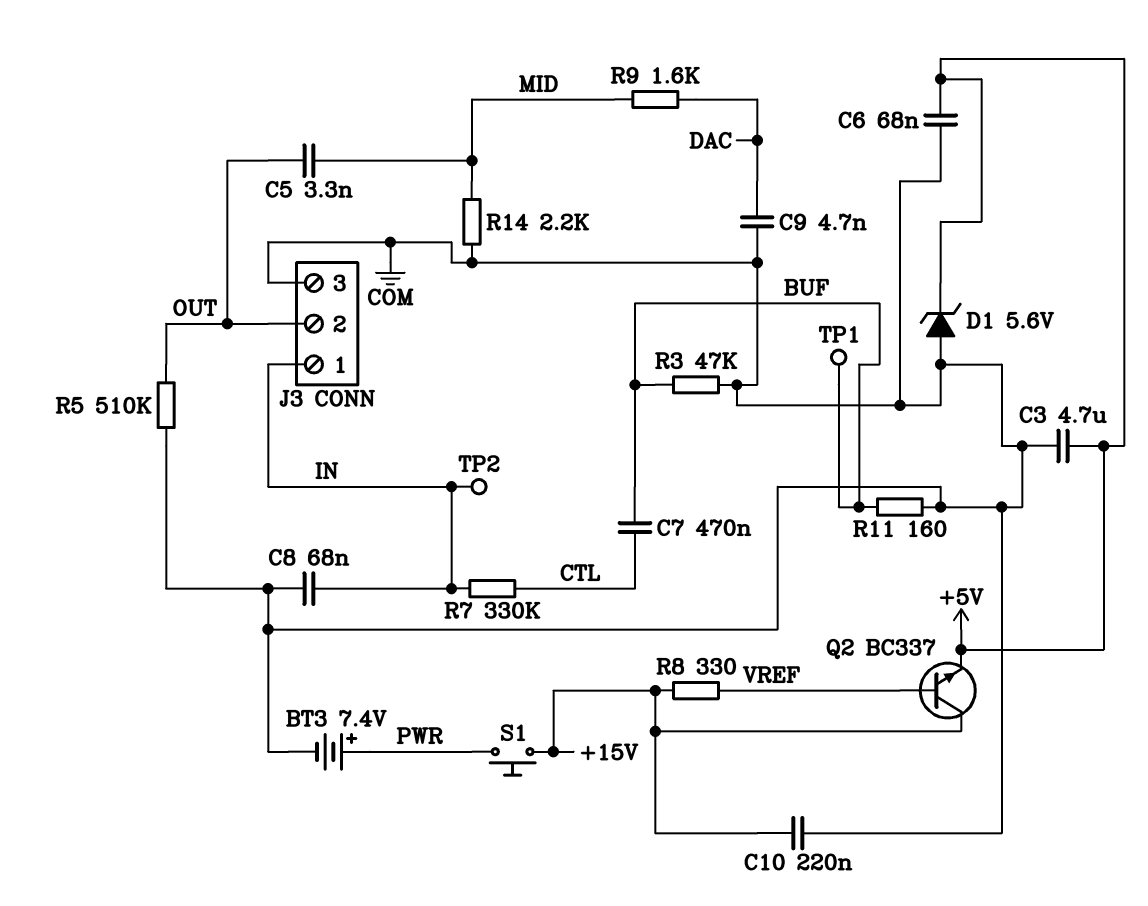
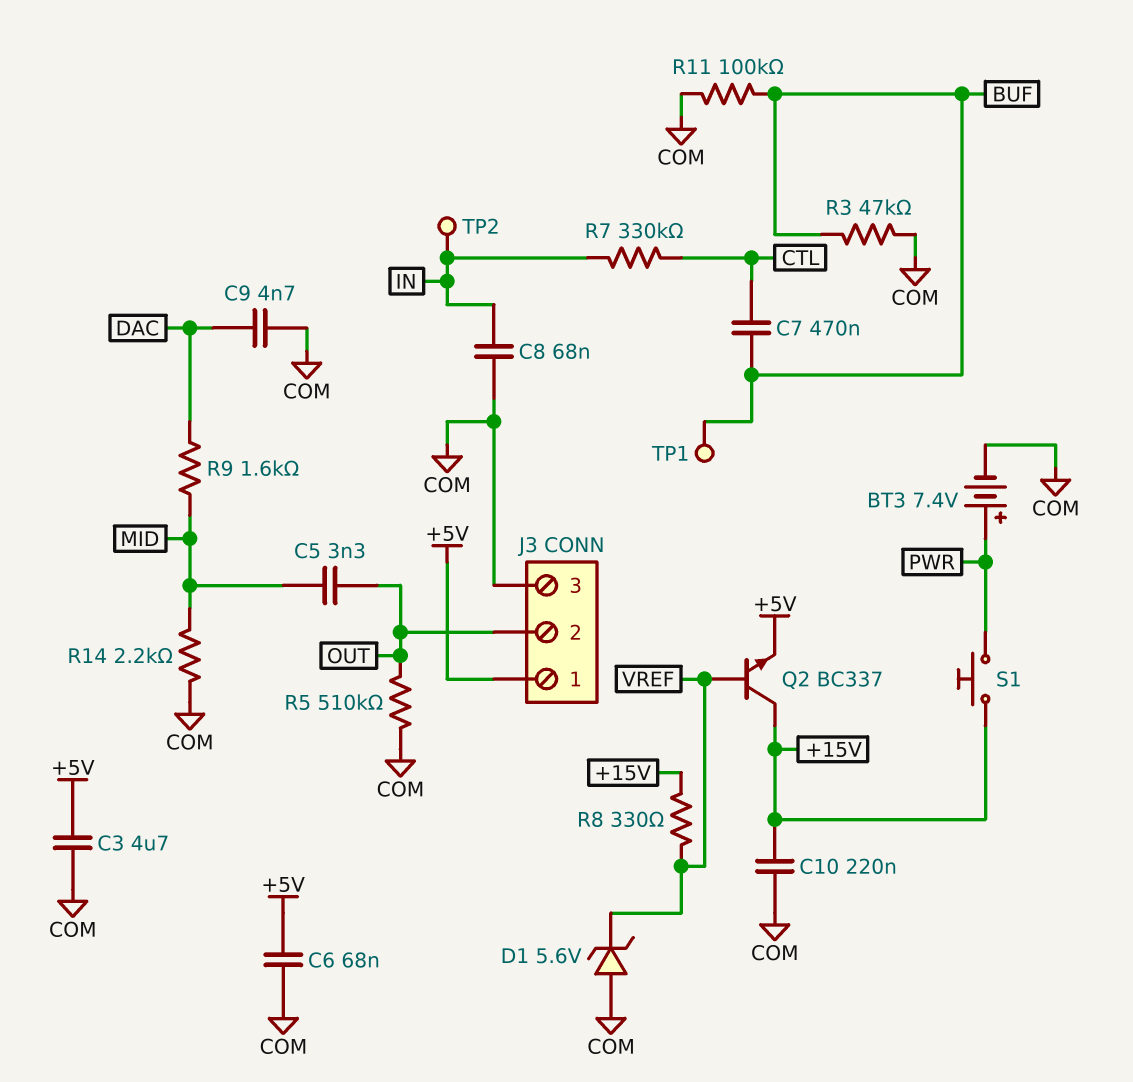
D1: zener 5.6V (A COM, K +5V) -> zener 5.6V (A COM, K VREF)
J3 pin 1: IN -> +5V
R11: 160 (BUF, COM) -> 100k (BUF, COM)

